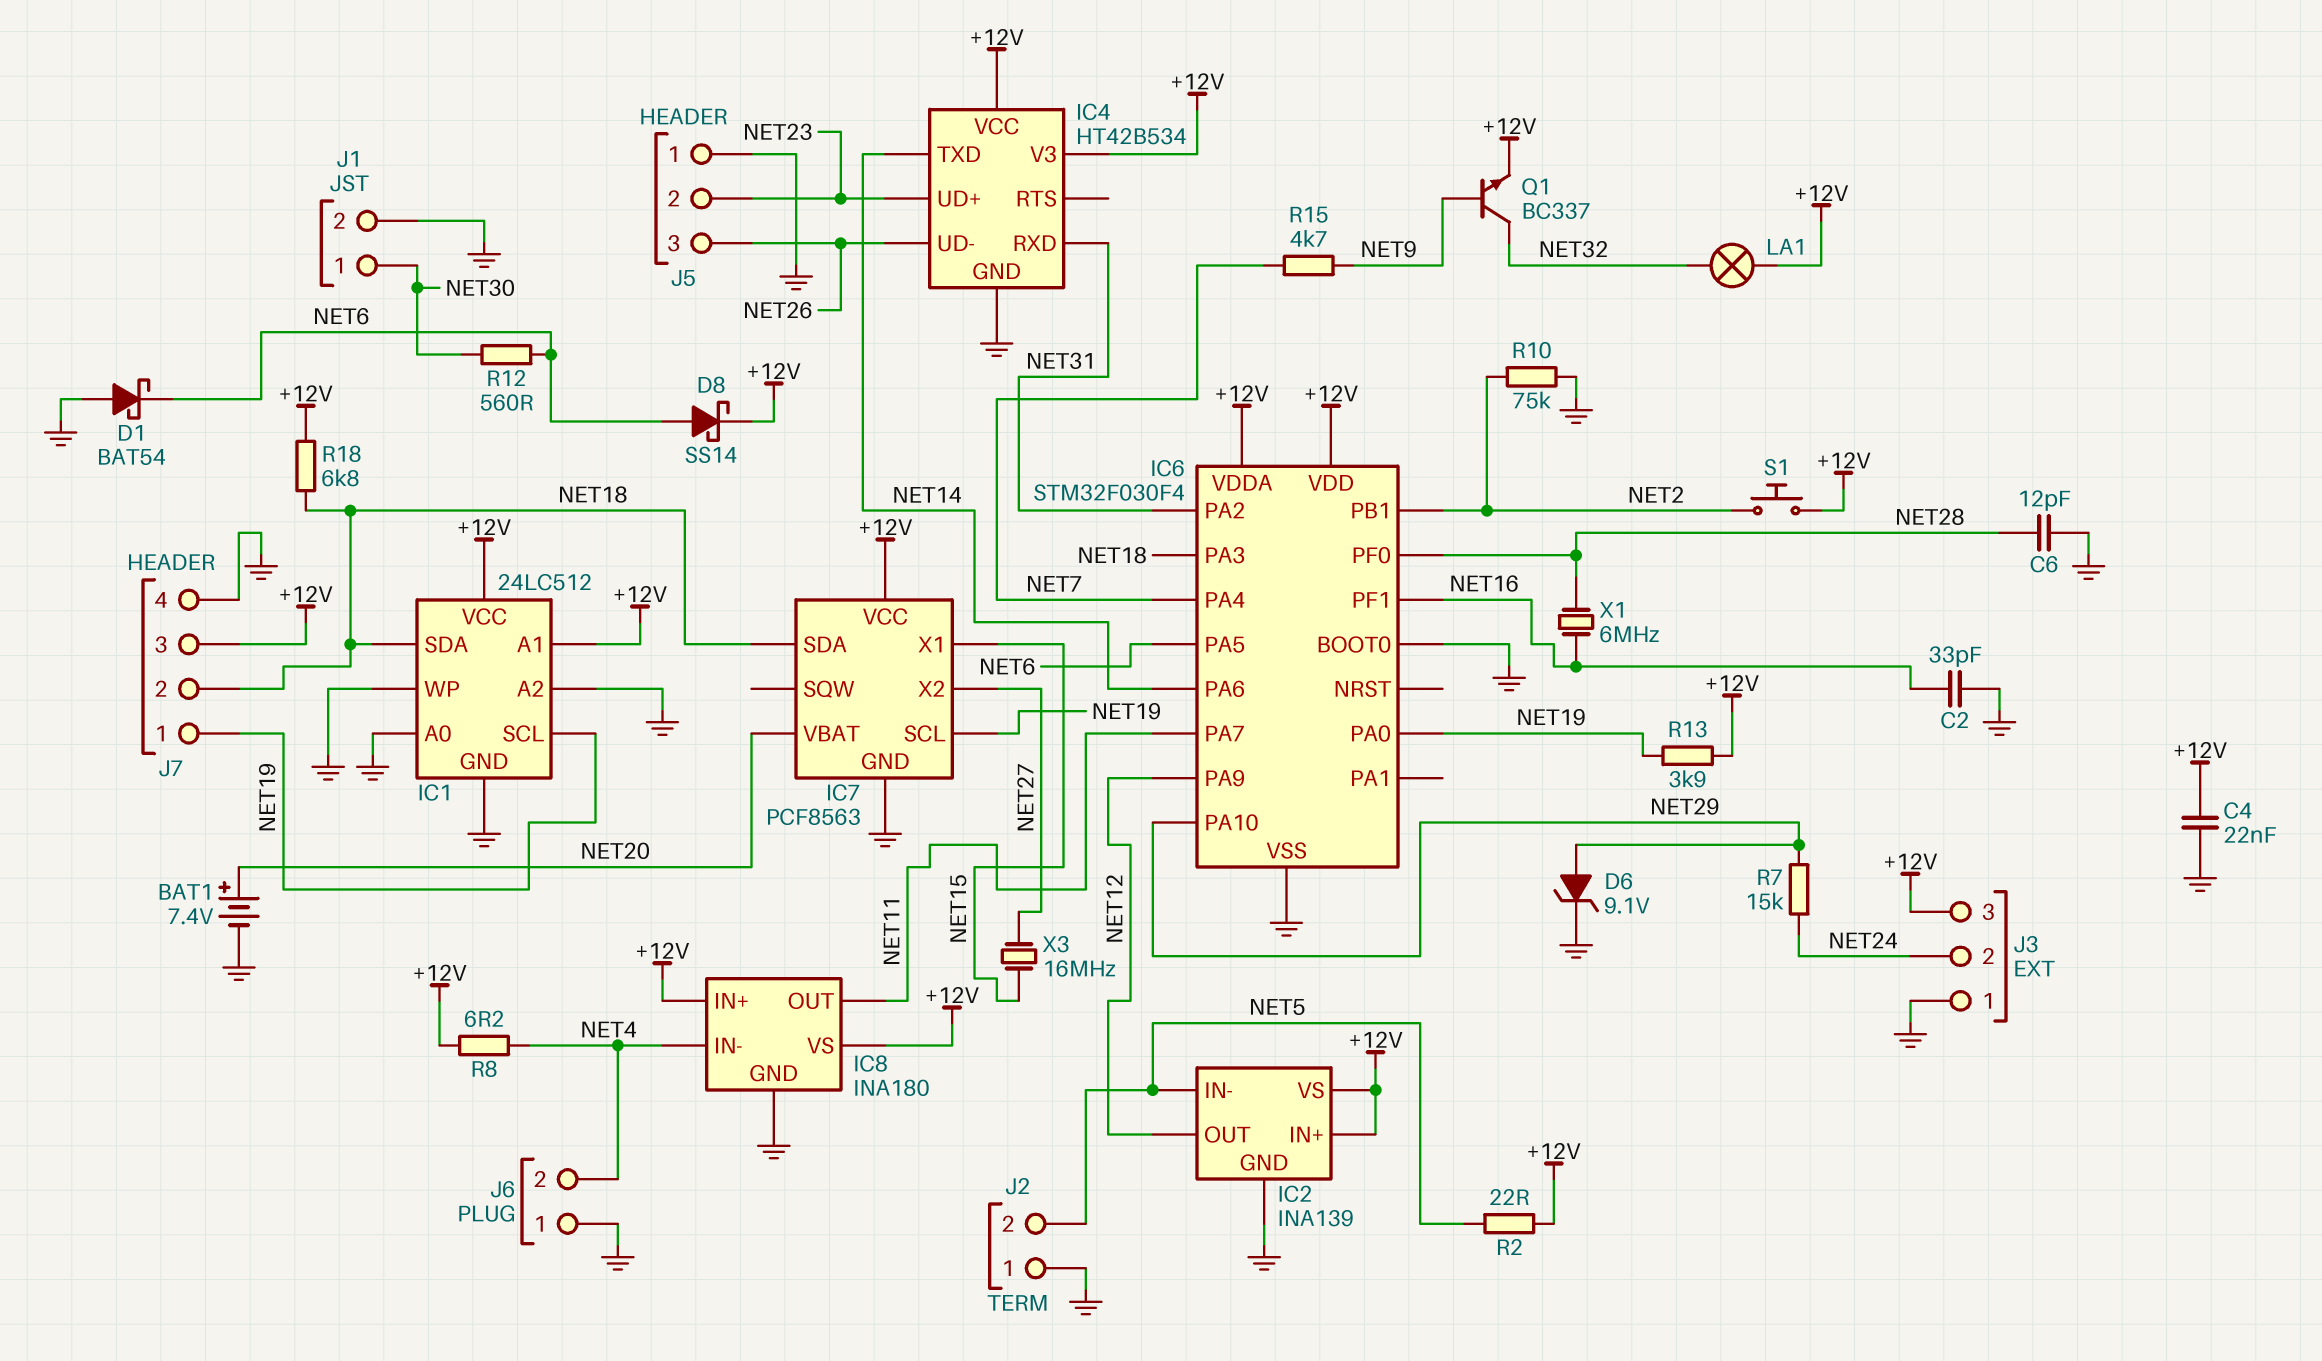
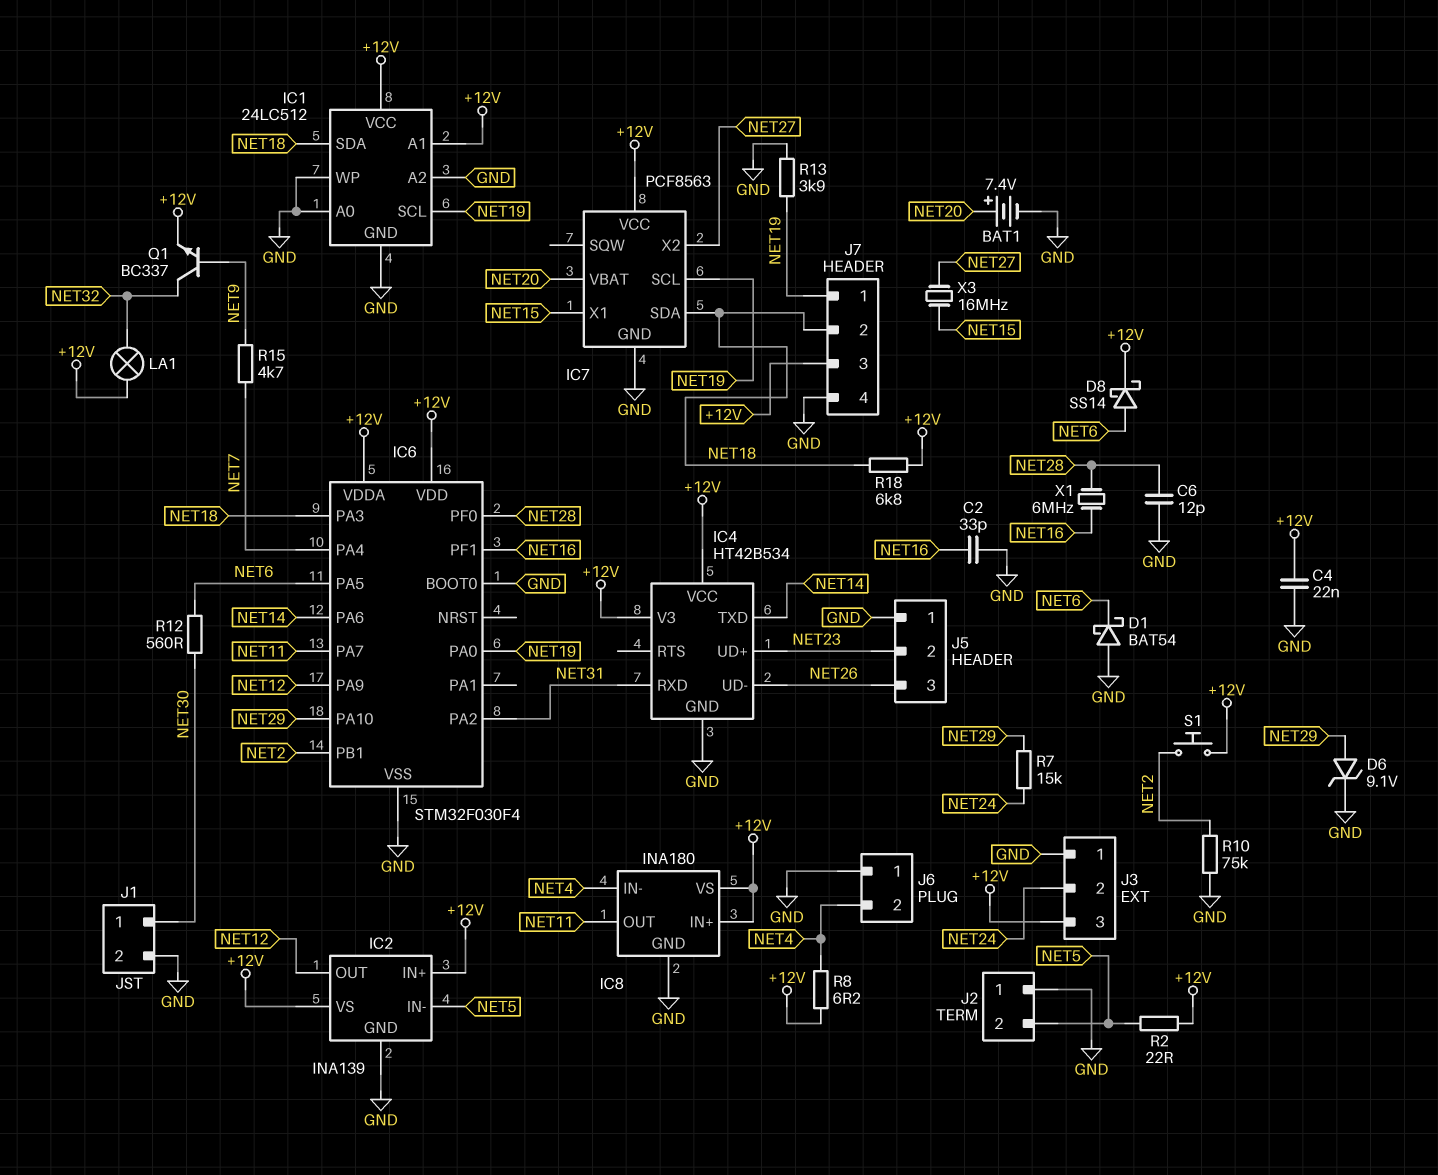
R13: 3.9k (+12V, NET19) -> 3.9k (GND, NET19)

